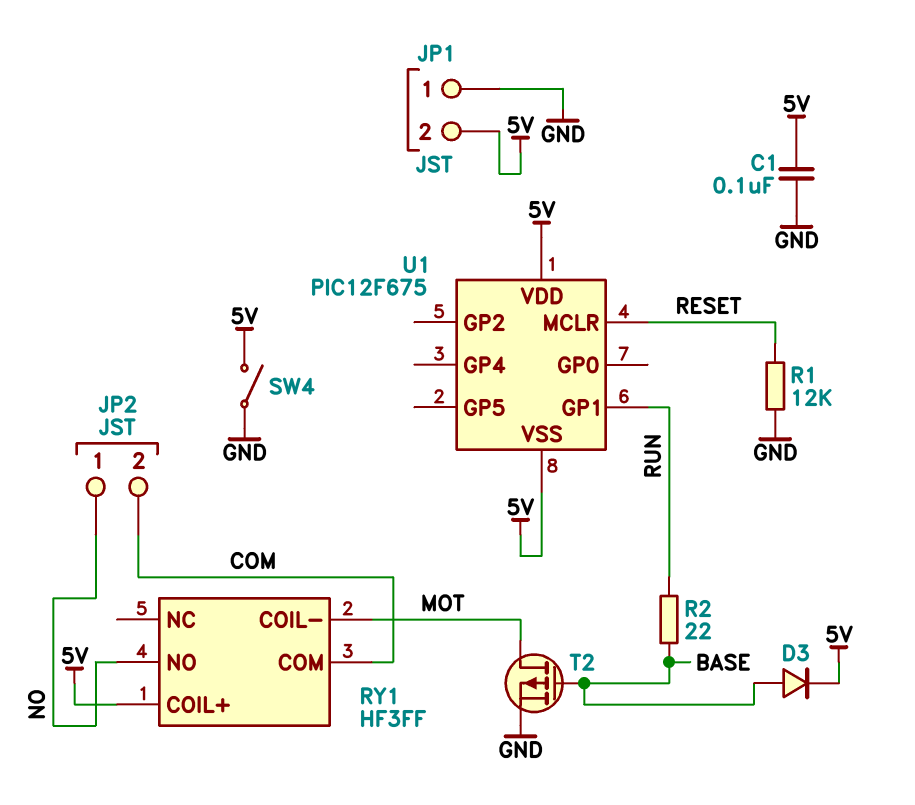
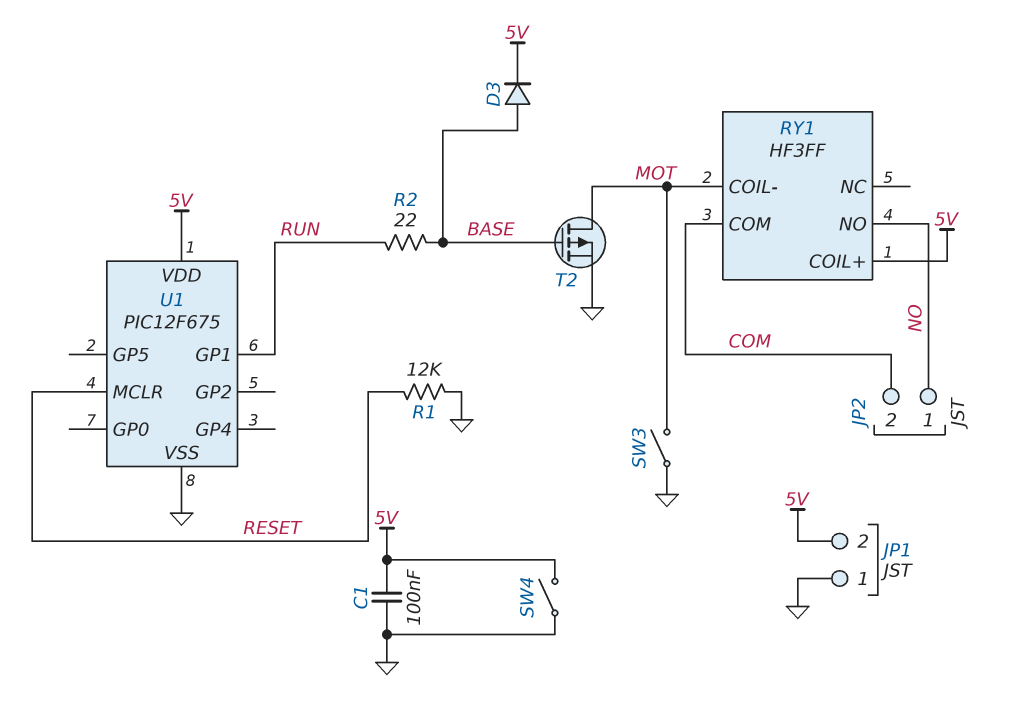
SW3: none -> switch (GND, MOT)
U1 pin VSS: 5V -> GND

